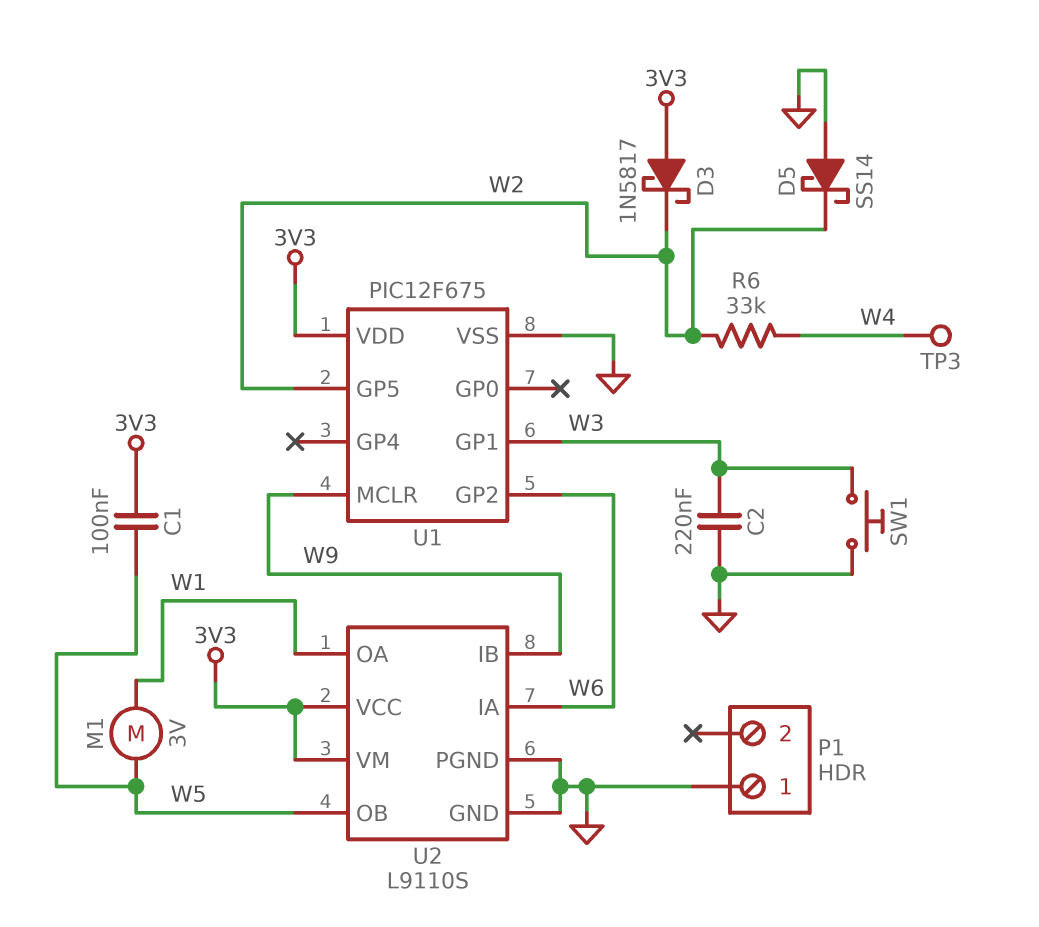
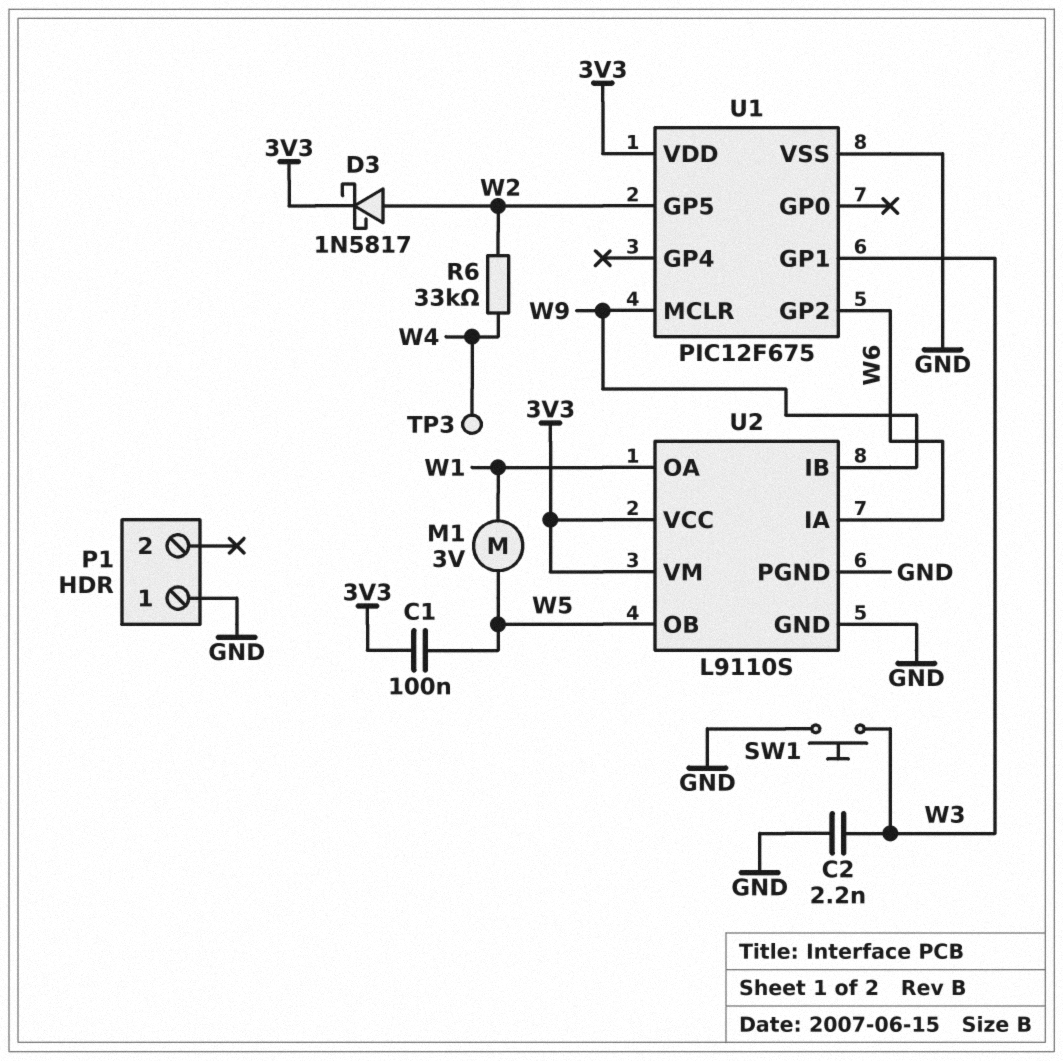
C2: 220nF (GND, W3) -> 2.2nF (GND, W3)
D3: schottky 1N5817 (A 3V3, K W2) -> schottky 1N5817 (A W2, K 3V3)
D5: schottky SS14 (A GND, K W2) -> none

